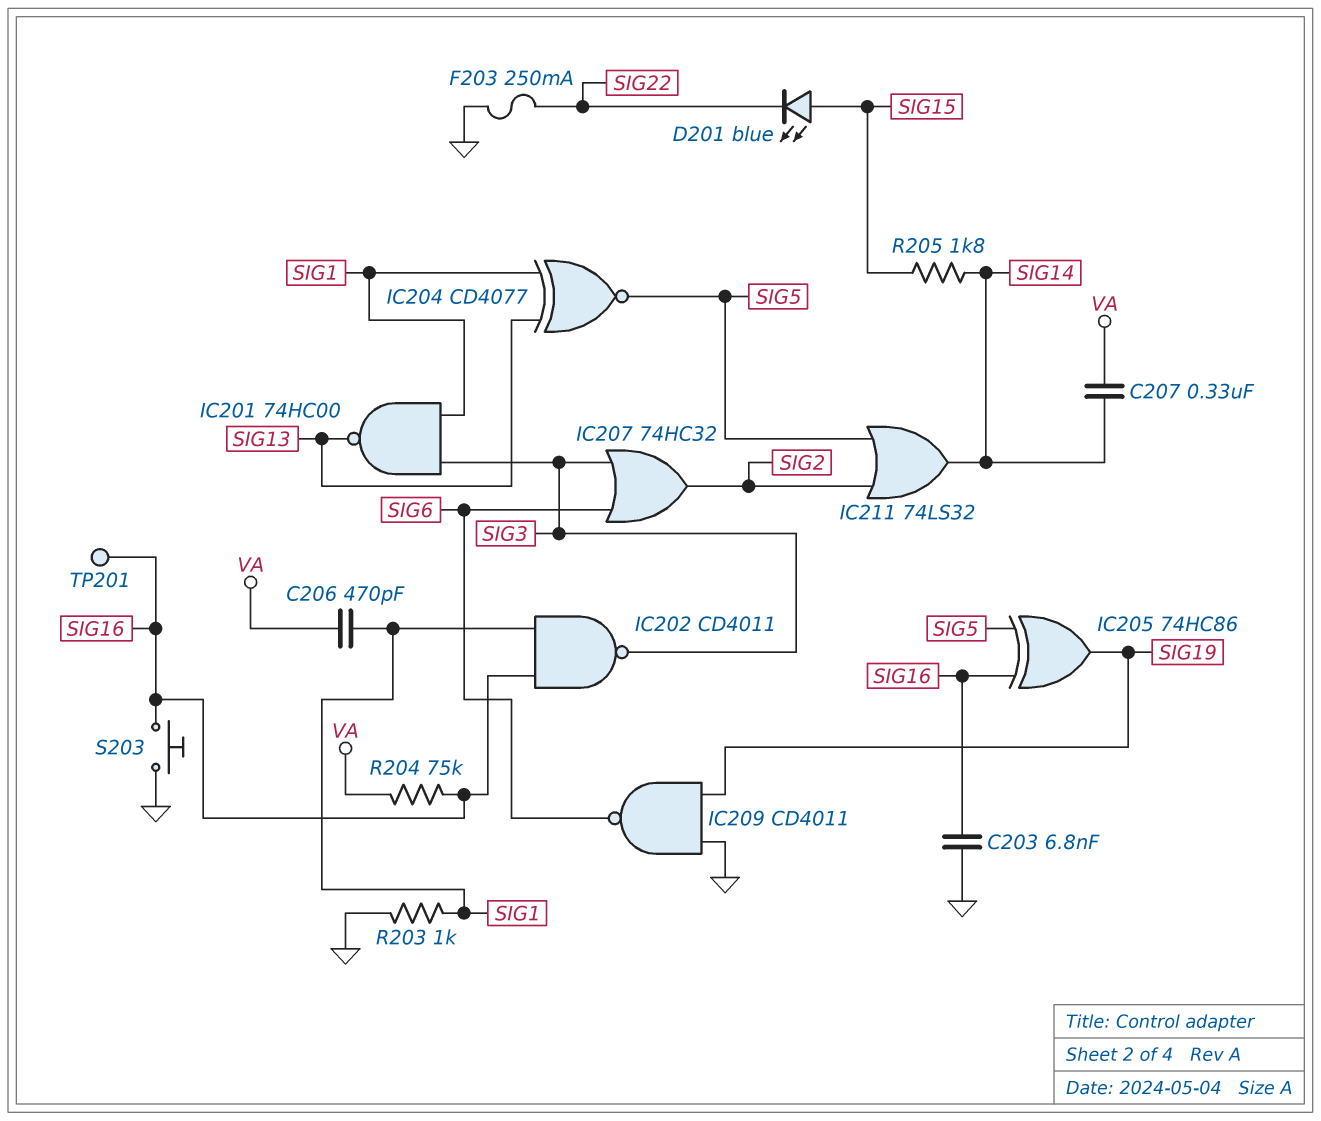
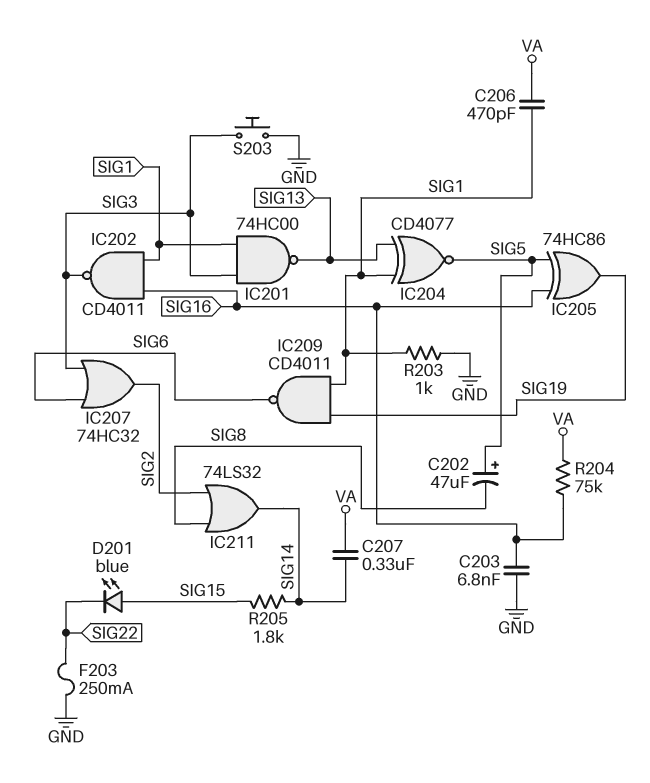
C202: none -> 47uF (plus SIG5, minus SIG8)
IC209: NAND CD4011 (in GND, in SIG19, out SIG6) -> NAND CD4011 (in SIG1, in SIG19, out SIG6)
IC211: OR 74LS32 (in SIG2, in SIG5, out SIG14) -> OR 74LS32 (in SIG2, in SIG8, out SIG14)
S203: button (GND, SIG16) -> button (GND, SIG3)
TP201: test point (SIG16) -> none

